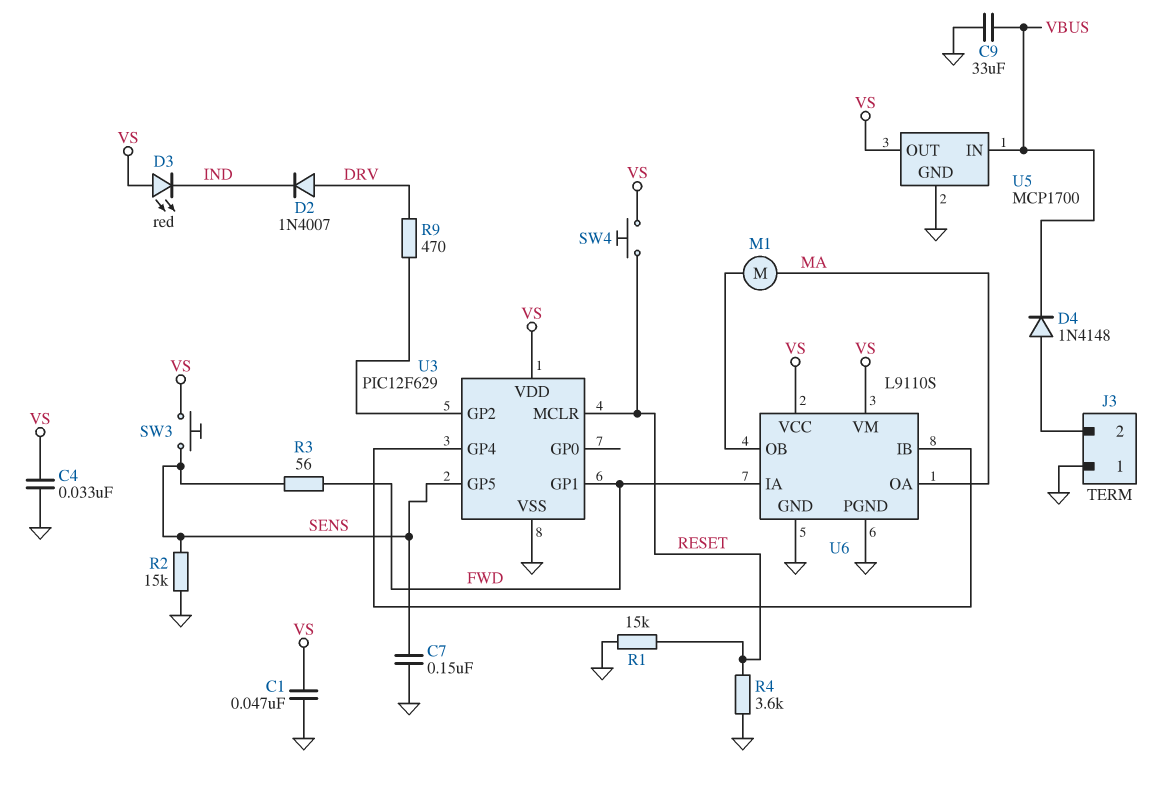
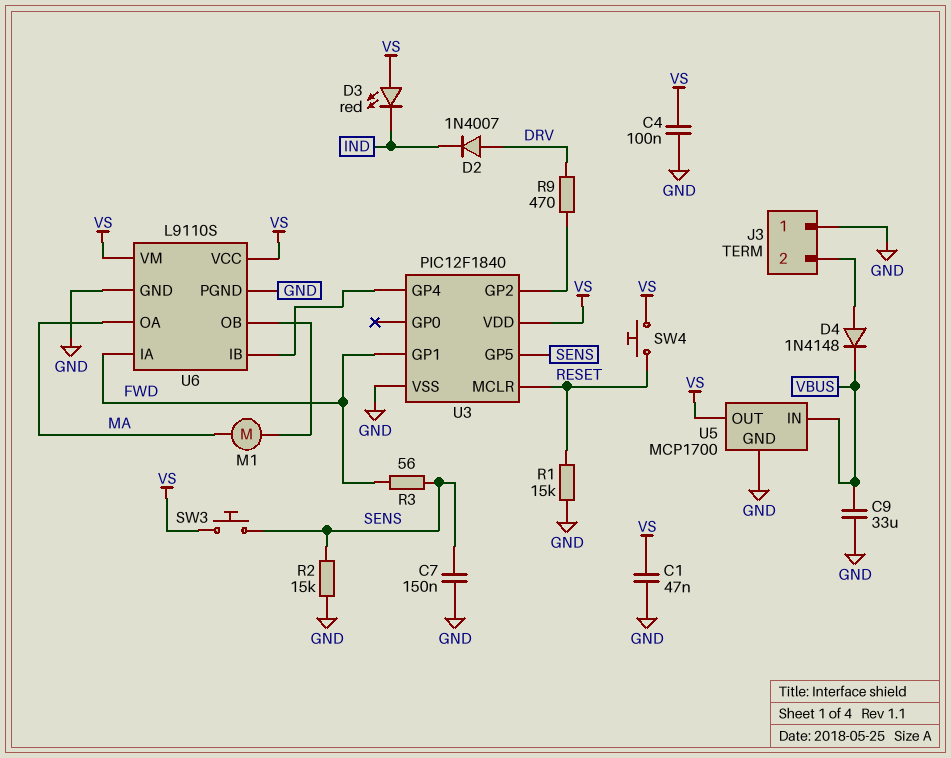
C4: 33nF (GND, VS) -> 100nF (GND, VS)
R4: 3.6k (GND, RESET) -> none
U3: PIC12F629 -> PIC12F1840

